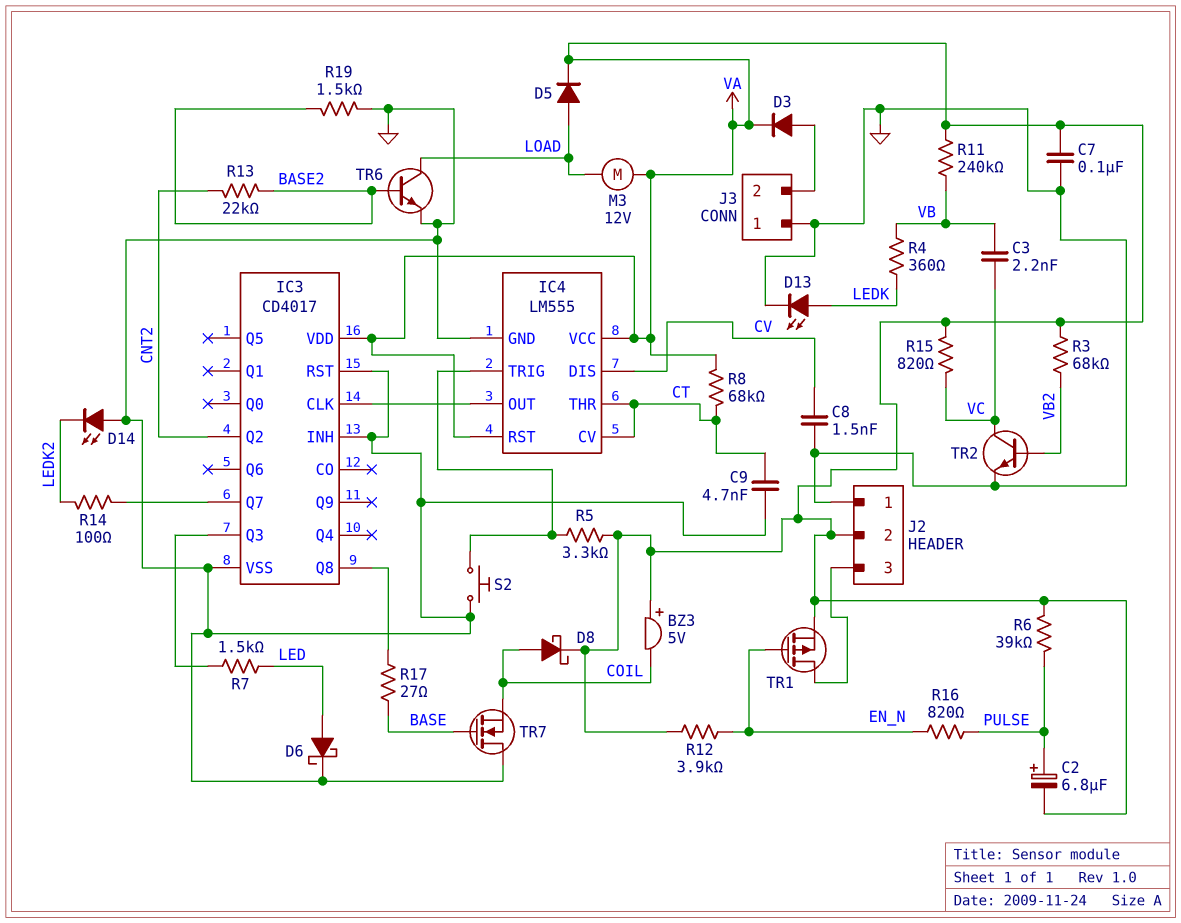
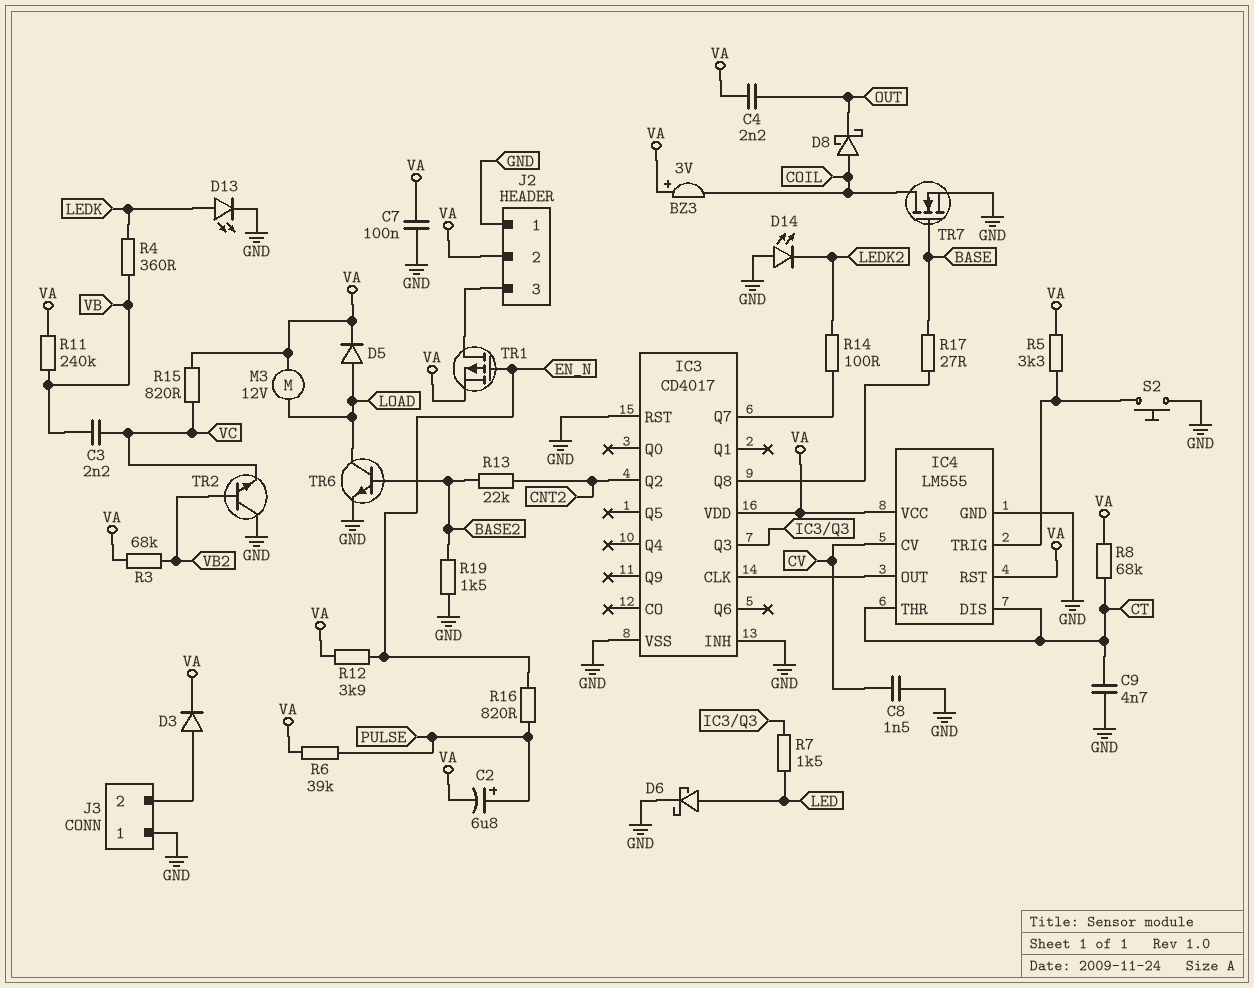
BZ3: buzzer 5V (plus VA, minus COIL) -> buzzer 3V (plus VA, minus COIL)
C4: none -> 2.2nF (OUT, VA)
D8: schottky (A COIL, K VA) -> schottky (A COIL, K OUT)
IC4 pin CV: CT -> CV
IC4 pin DIS: CV -> CT
TR2: NPN (B VB2, C VC, E GND) -> NPN (B VB2, C GND, E VC)
TR7: NMOS (G BASE, D GND, S COIL) -> NMOS (G BASE, D COIL, S GND)

